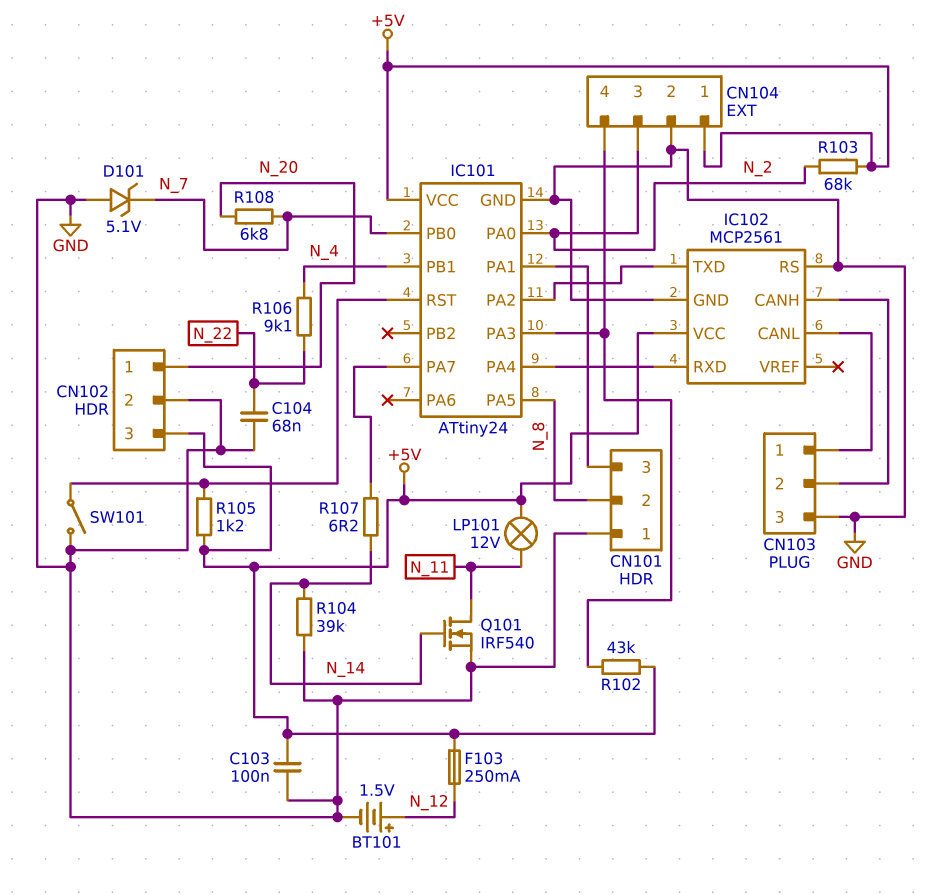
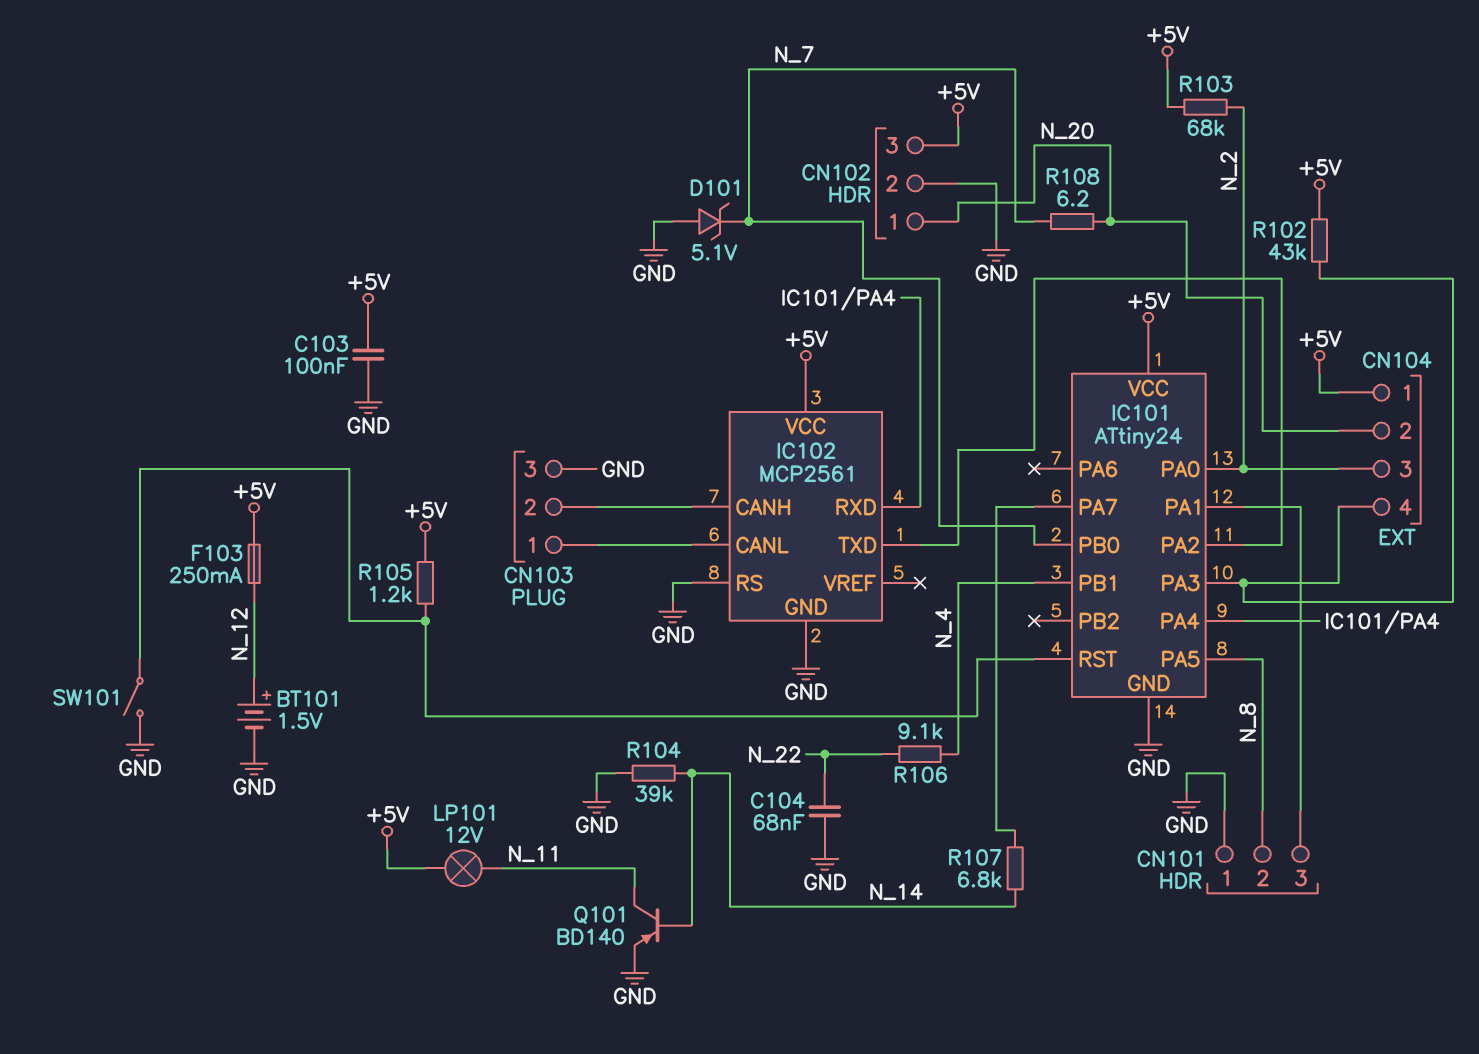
CN104 pin 2: GND -> N_20
Q101: NMOS IRF540 (G N_14, D N_11, S GND) -> PNP BD140 (B N_14, C N_11, E GND)
R107: 6.2 (IC101/PA7, N_14) -> 6.8k (IC101/PA7, N_14)
R108: 6.8k (N_7, N_20) -> 6.2 (N_7, N_20)

